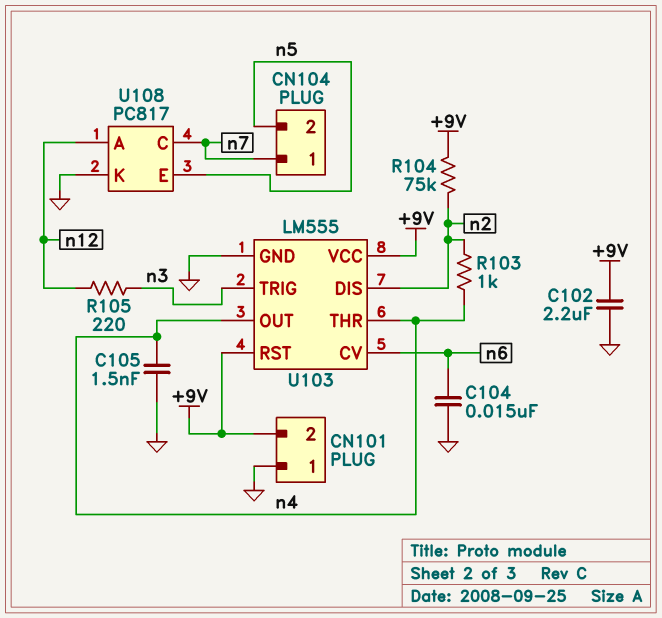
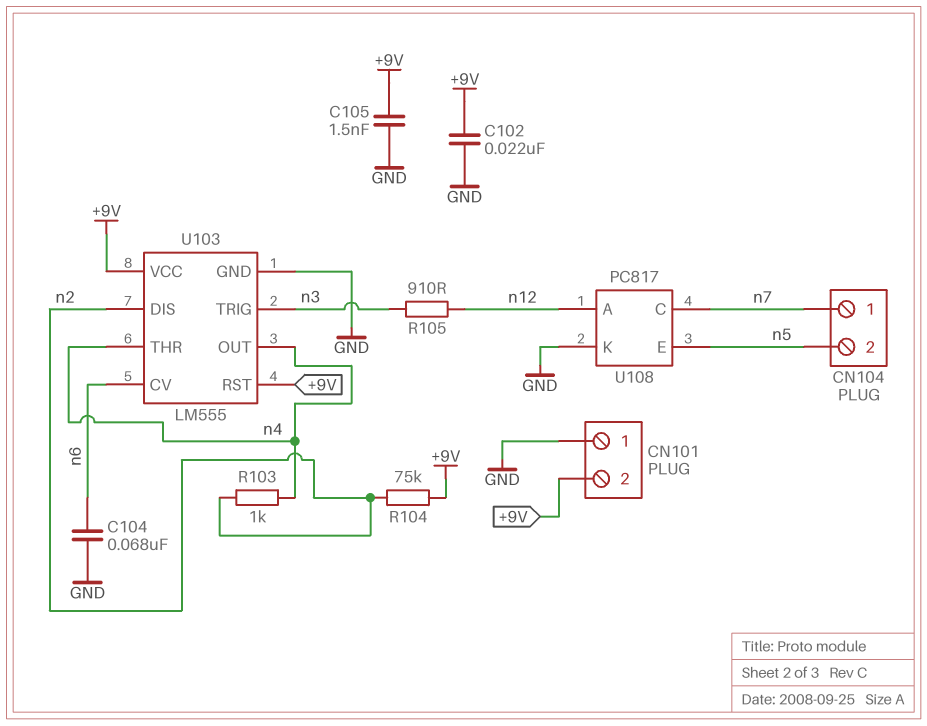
C102: 2.2uF (+9V, GND) -> 22nF (+9V, GND)
C104: 15nF (GND, n6) -> 68nF (GND, n6)
C105: 1.5nF (GND, n4) -> 1.5nF (+9V, GND)
R105: 220 (n3, n12) -> 910 (n3, n12)

